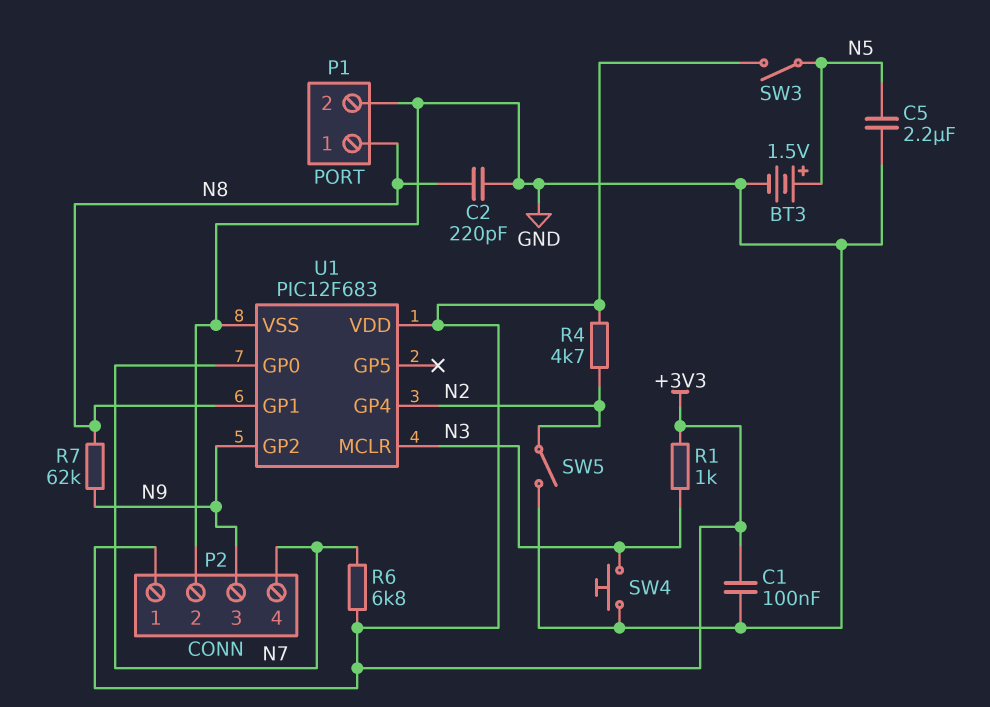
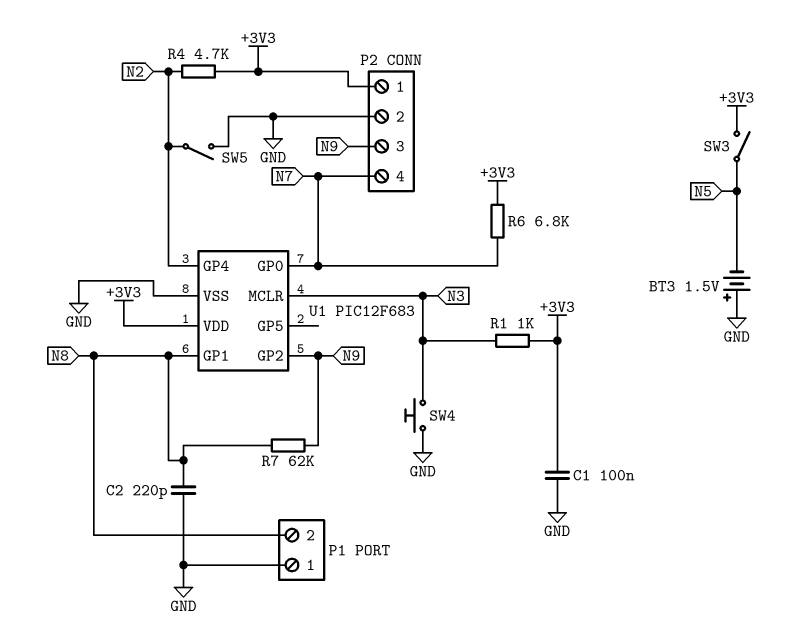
BT3: 1.5V (plus N5, minus GND) -> 1.5V (plus GND, minus N5)
C5: 2.2uF (GND, N5) -> none
P1 pin 1: N8 -> GND
P1 pin 2: GND -> N8

